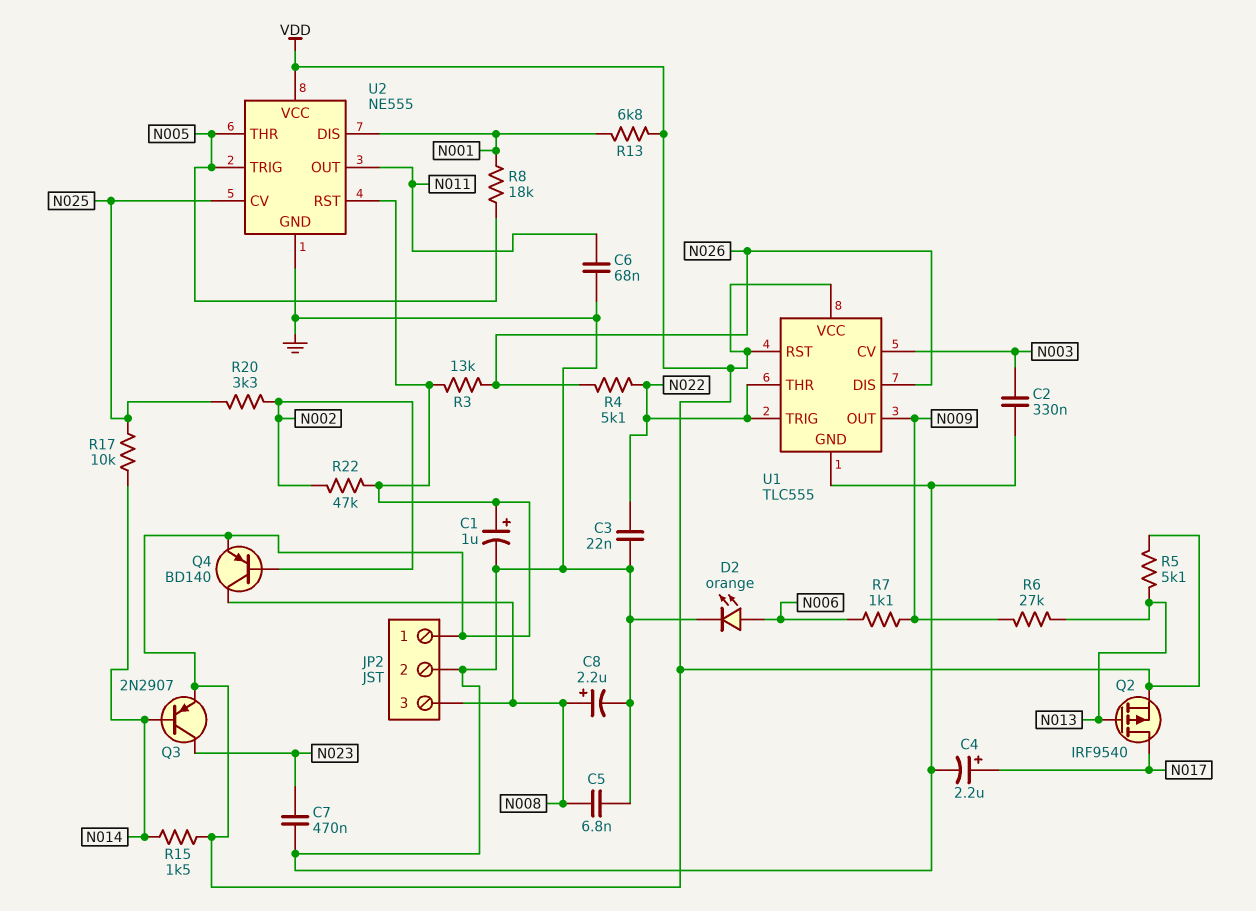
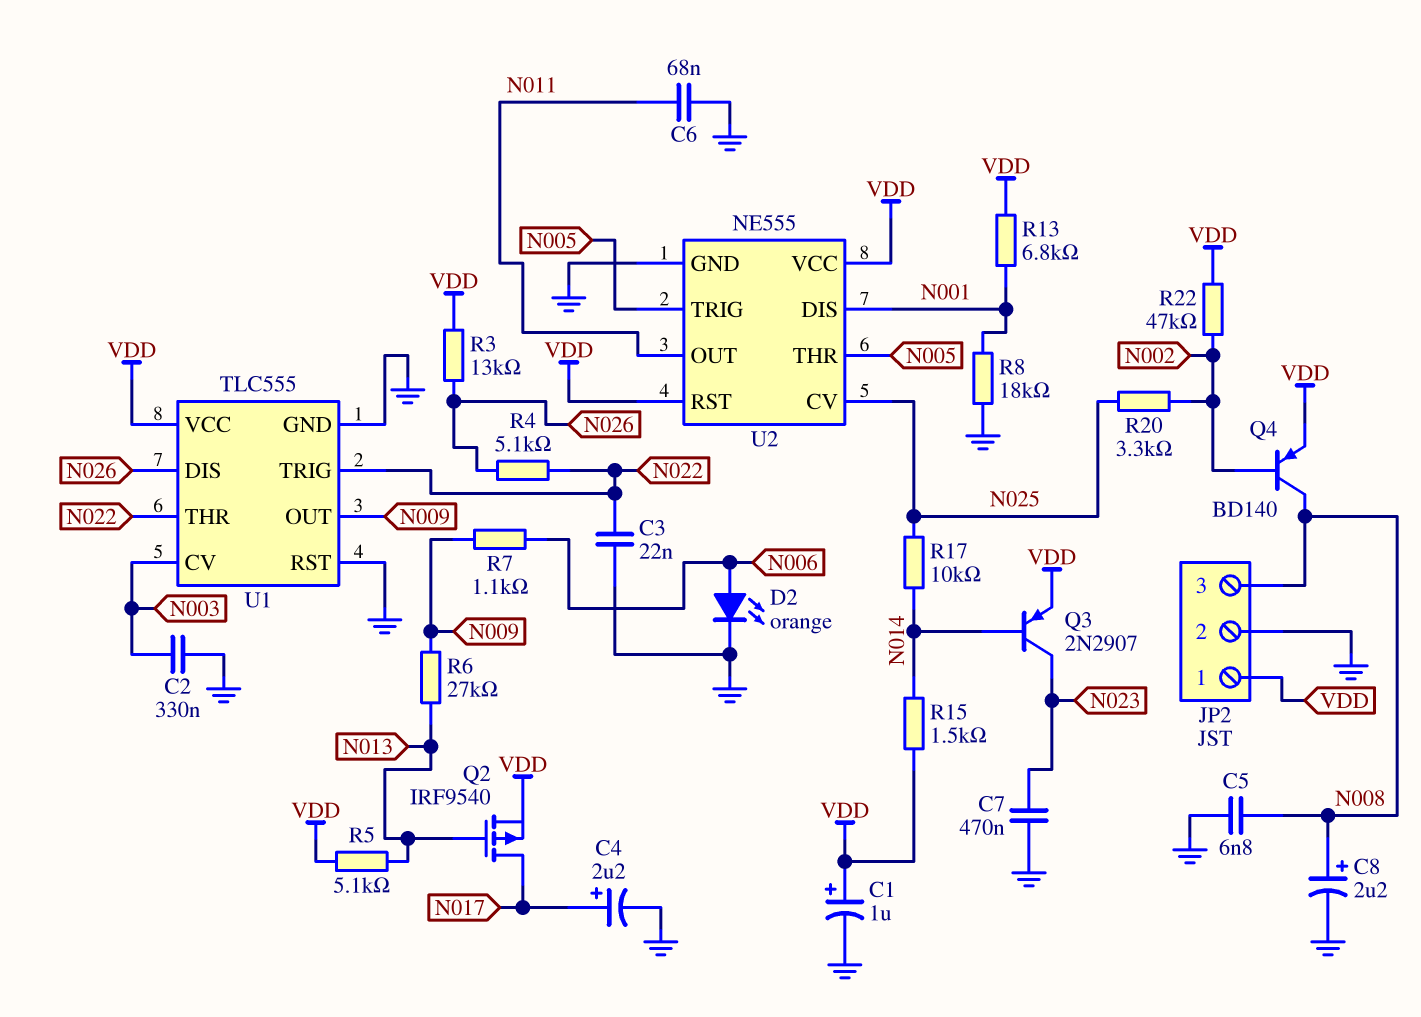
R8: 18k (N001, N005) -> 18k (GND, N001)
U1 pin RST: VDD -> GND

